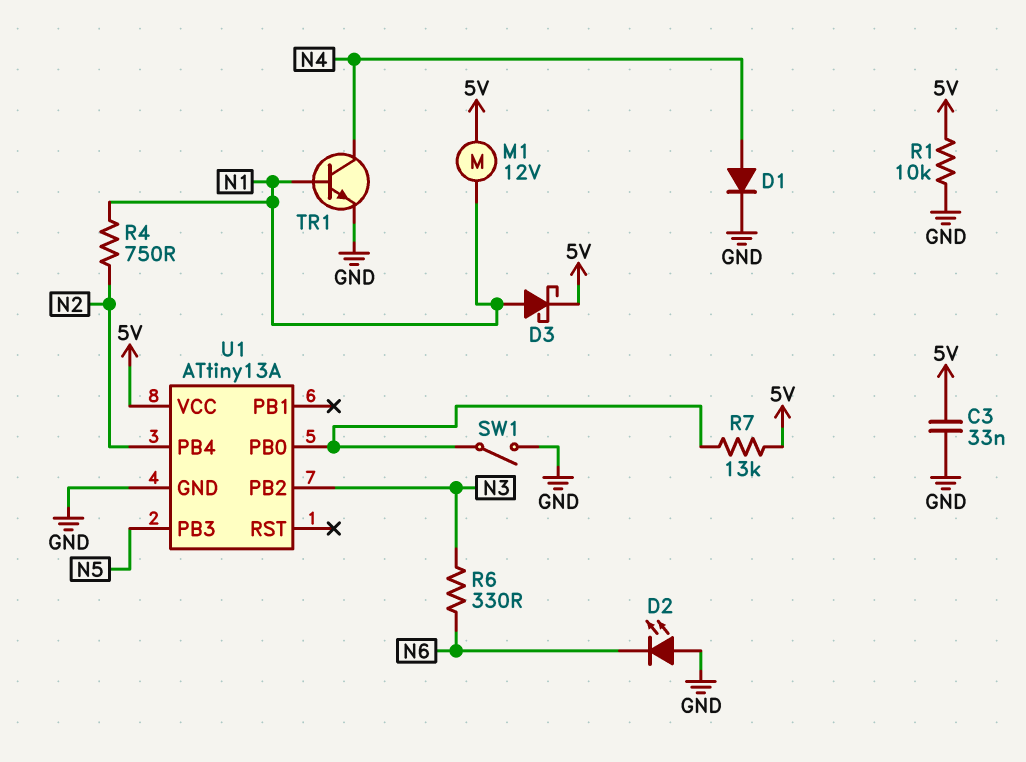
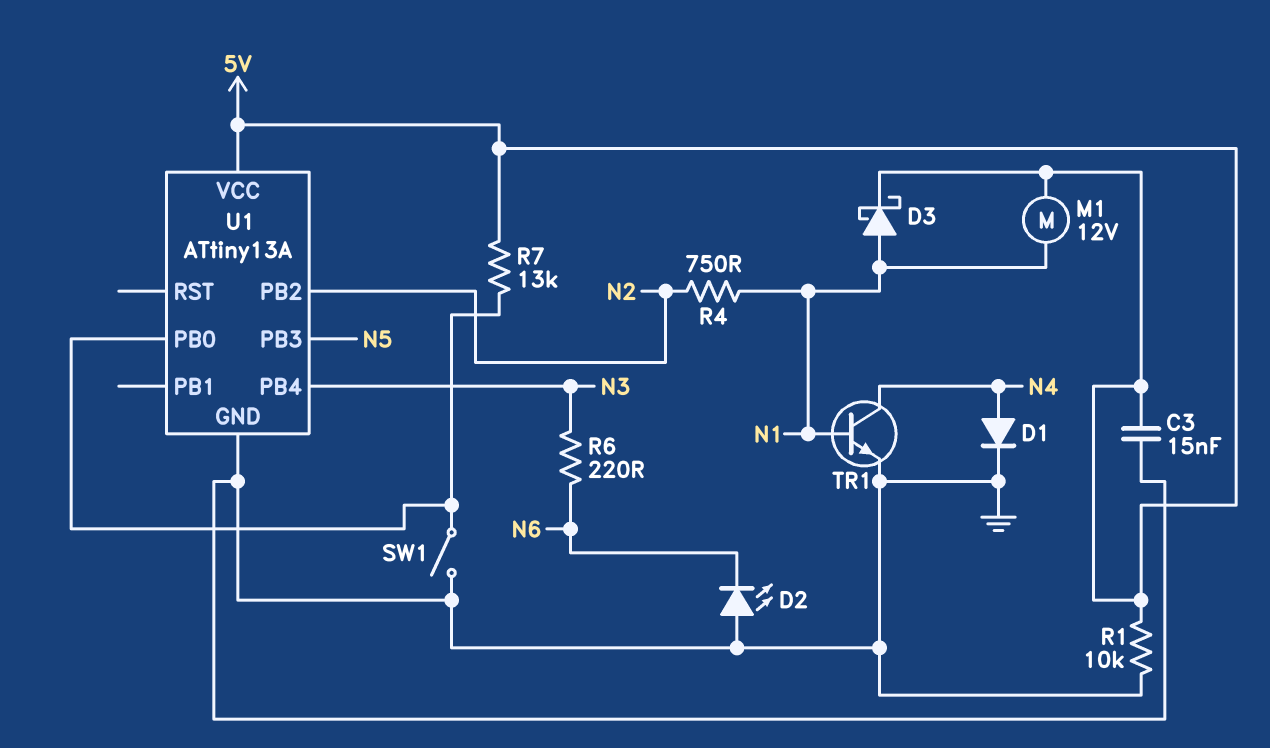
C3: 33nF (5V, GND) -> 15nF (5V, GND)
R6: 330 (N3, N6) -> 220 (N3, N6)
U1 pin PB2: N3 -> N2
U1 pin PB4: N2 -> N3

